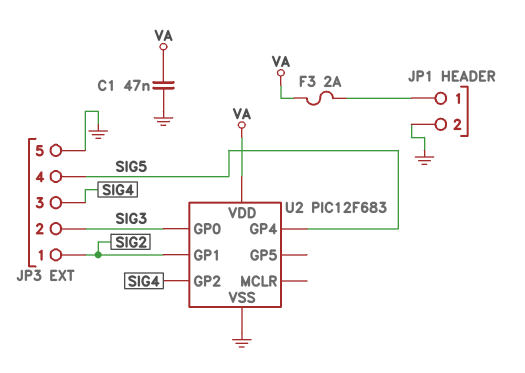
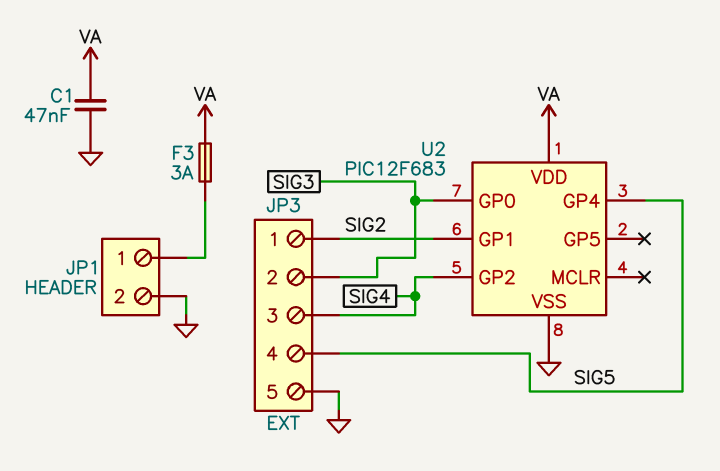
F3: 2A (JP1/1, VA) -> 3A (JP1/1, VA)

